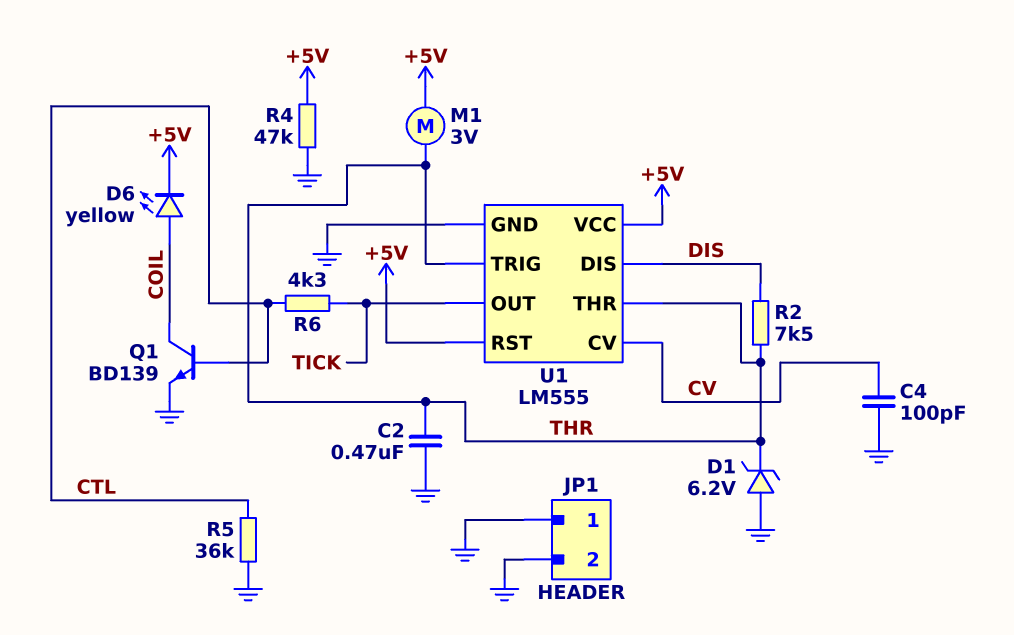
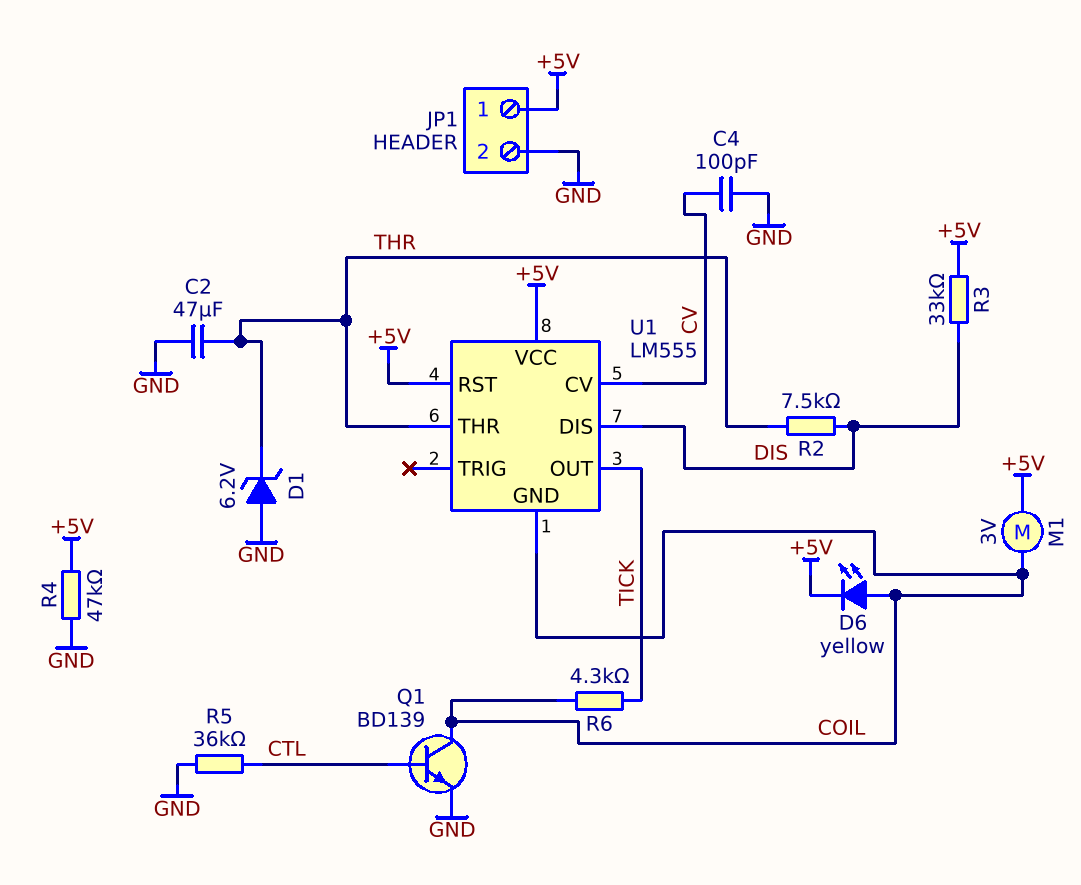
C2: 470nF (GND, THR) -> 47uF (GND, THR)
JP1 pin 1: GND -> +5V
M1: motor 3V (+5V, THR) -> motor 3V (+5V, COIL)
R3: none -> 33k (+5V, DIS)
R6: 4.3k (CTL, TICK) -> 4.3k (COIL, TICK)
U1 pin GND: GND -> COIL
U1 pin TRIG: THR -> none

